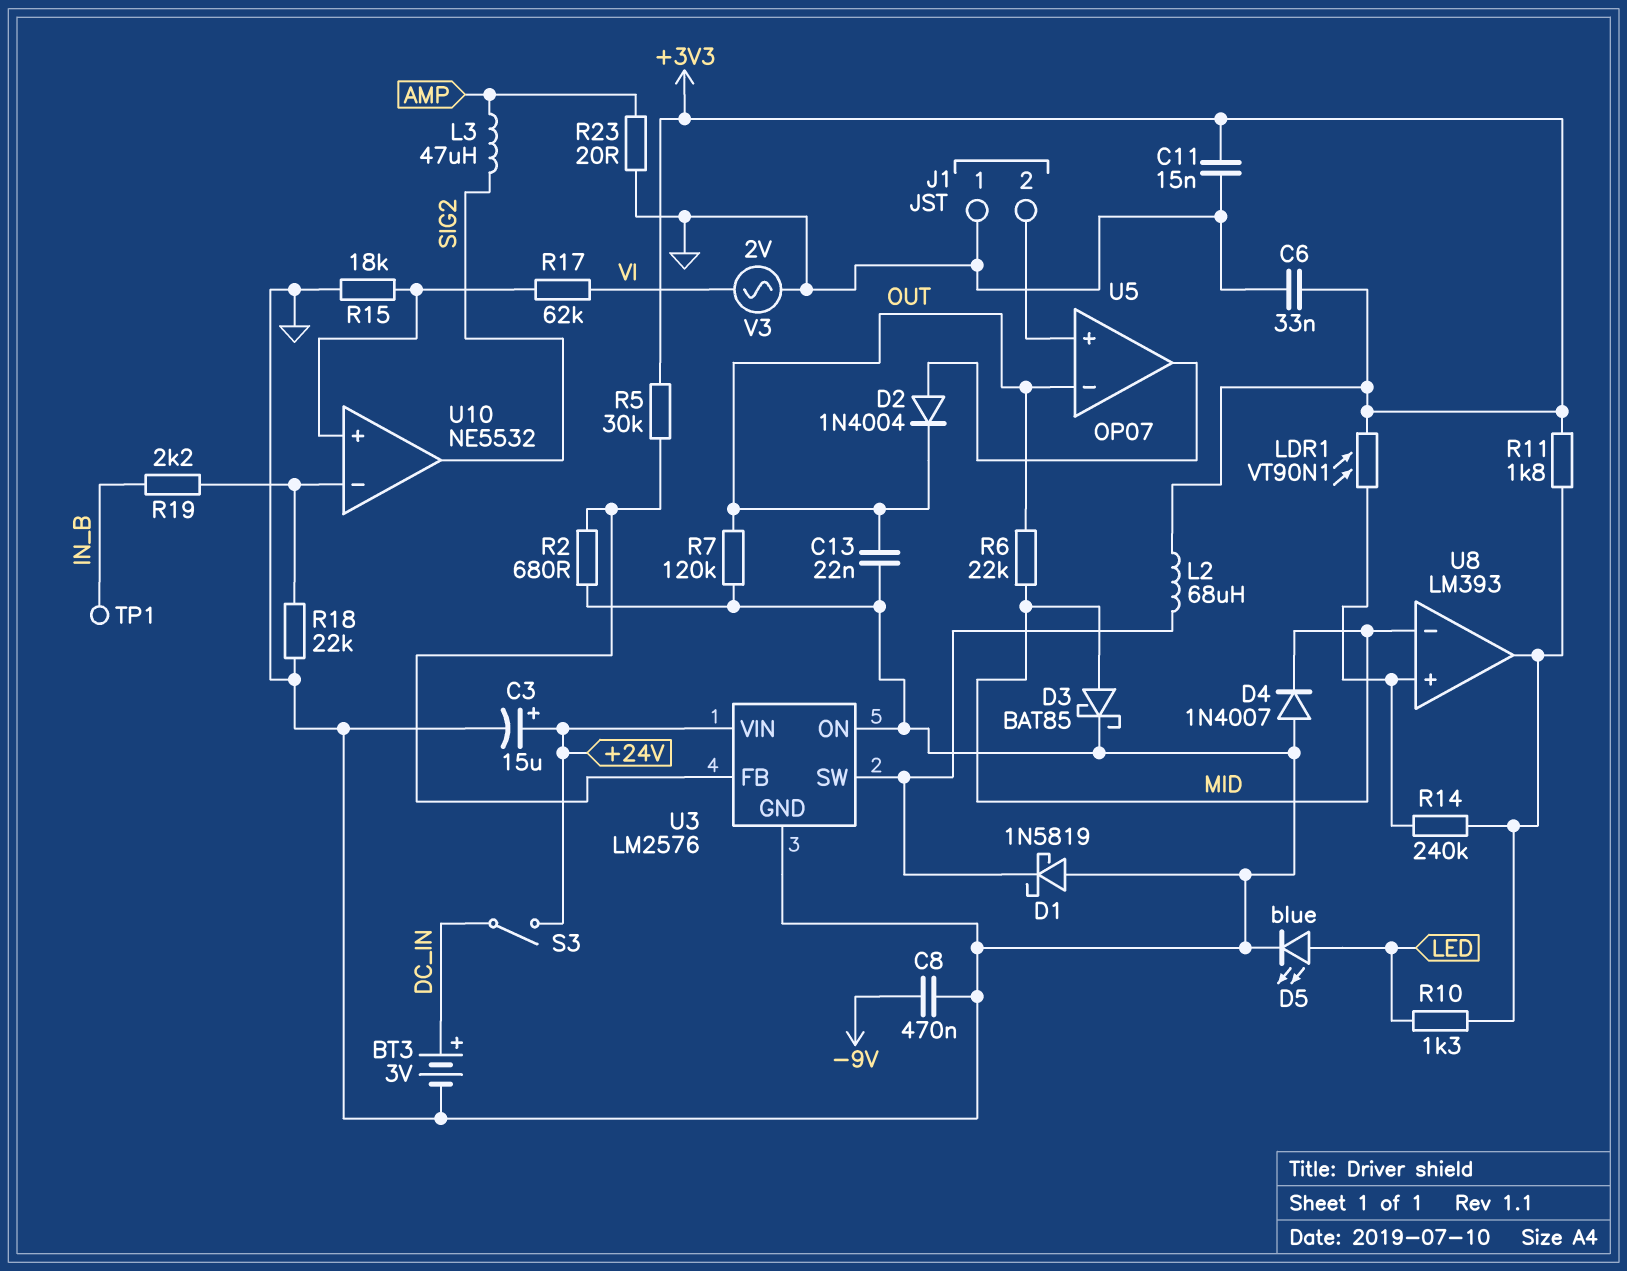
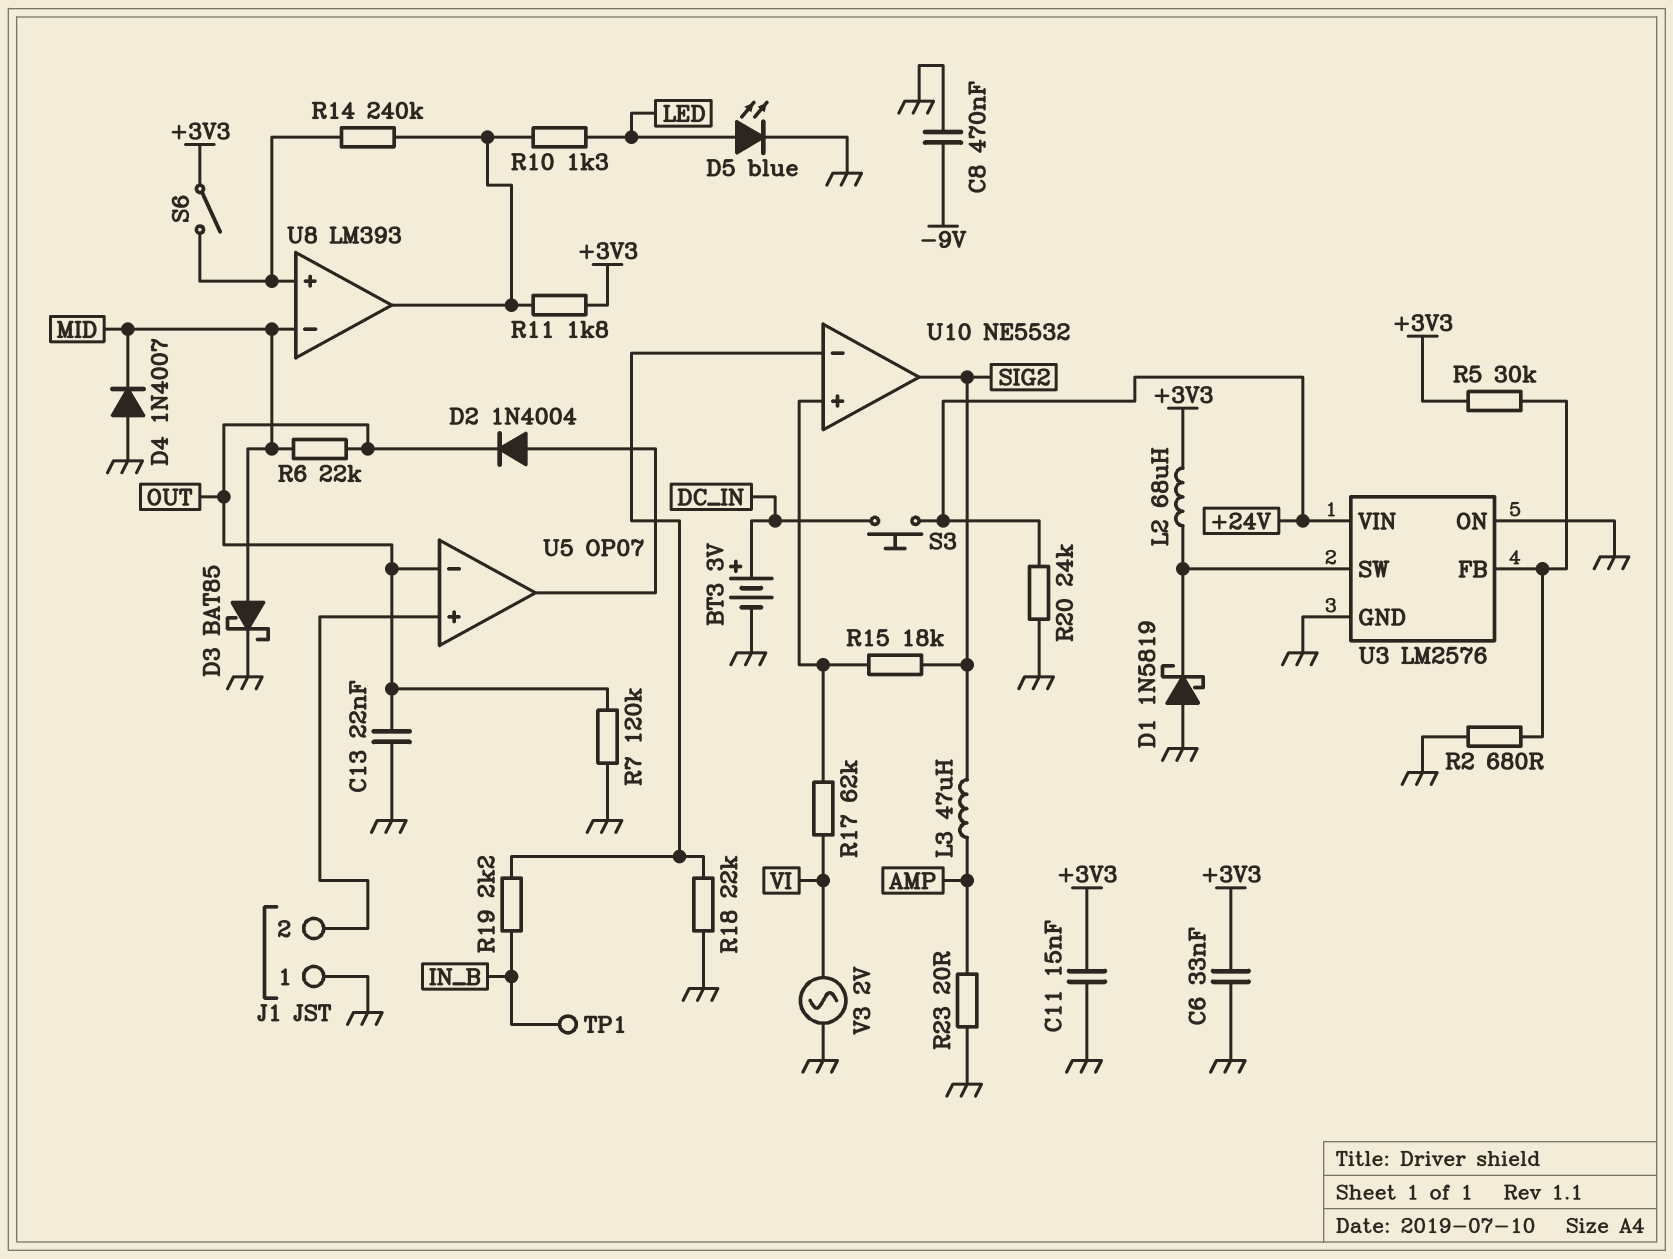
C3: 15uF (plus +24V, minus GND) -> none
LDR1: VT90N1 (+3V3, U8/in+) -> none
R15: 18k (GND, U10/in+) -> 18k (SIG2, U10/in+)
R20: none -> 24k (+24V, GND)
S3: switch (+24V, DC_IN) -> button (+24V, DC_IN)
S6: none -> switch (+3V3, U8/in+)

